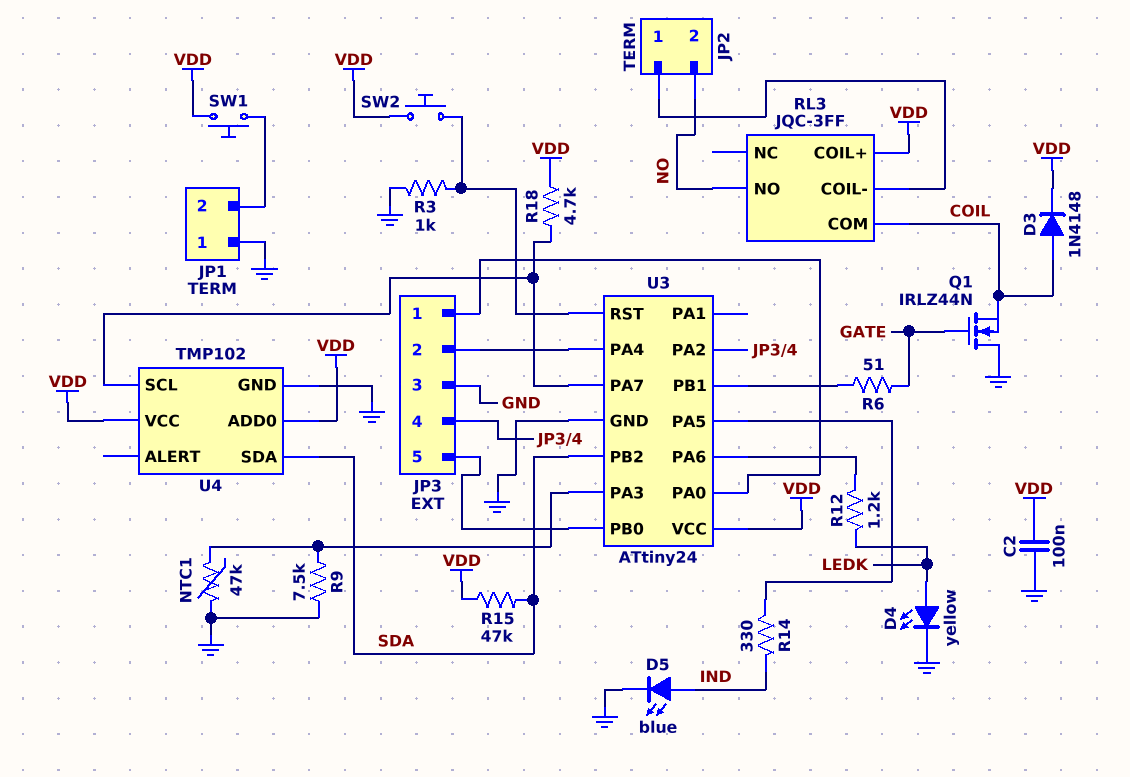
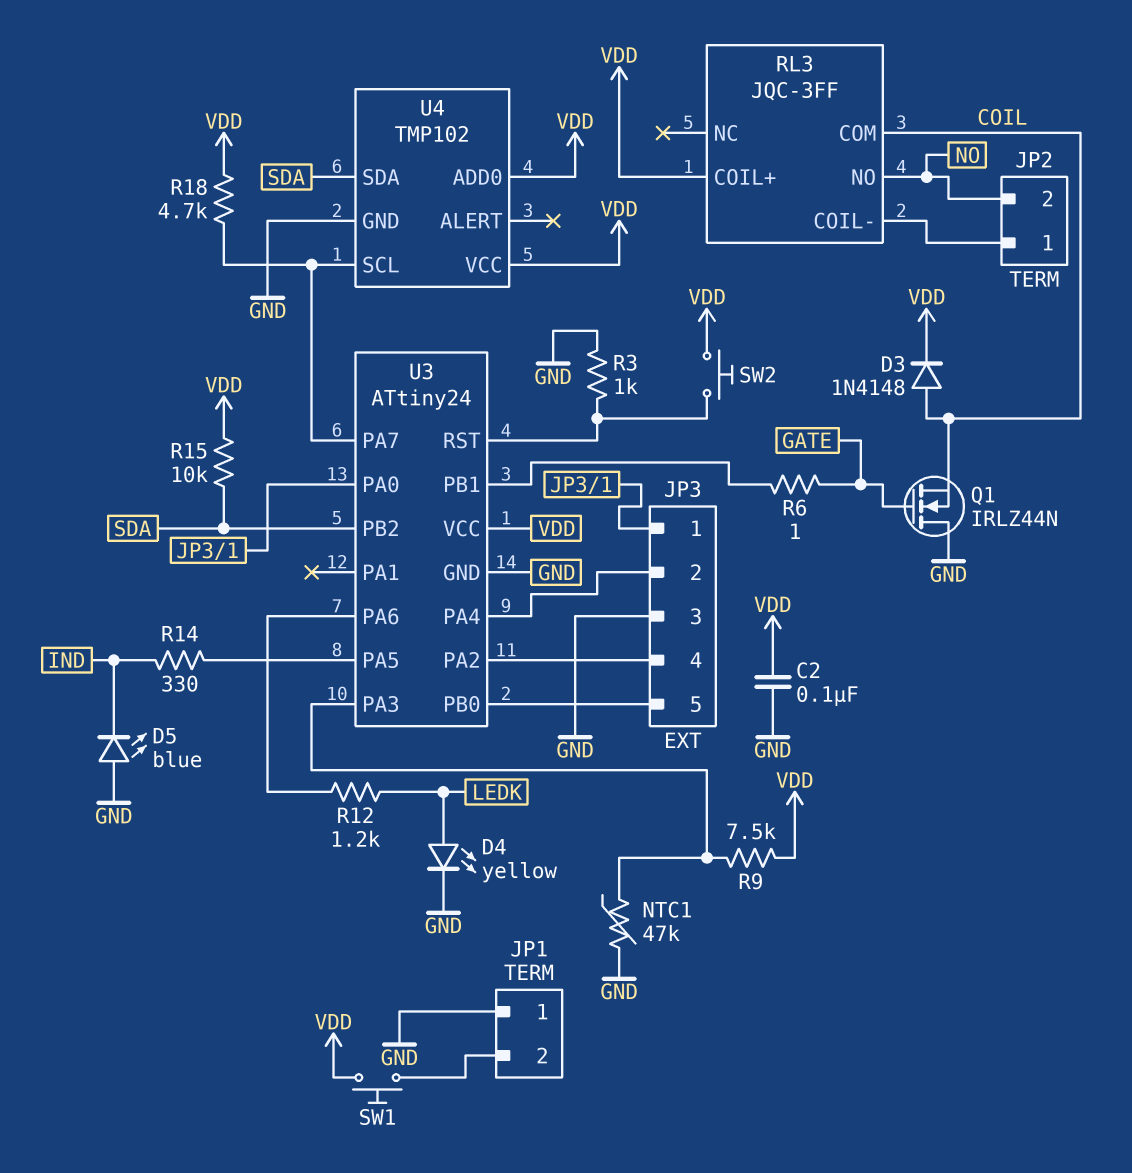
D5: LED blue (A IND, K GND) -> LED blue (A GND, K IND)
R6: 51 (GATE, U3/PB1) -> 1 (GATE, U3/PB1)
R9: 7.5k (GND, U3/PA3) -> 7.5k (U3/PA3, VDD)
R15: 47k (SDA, VDD) -> 10k (SDA, VDD)

